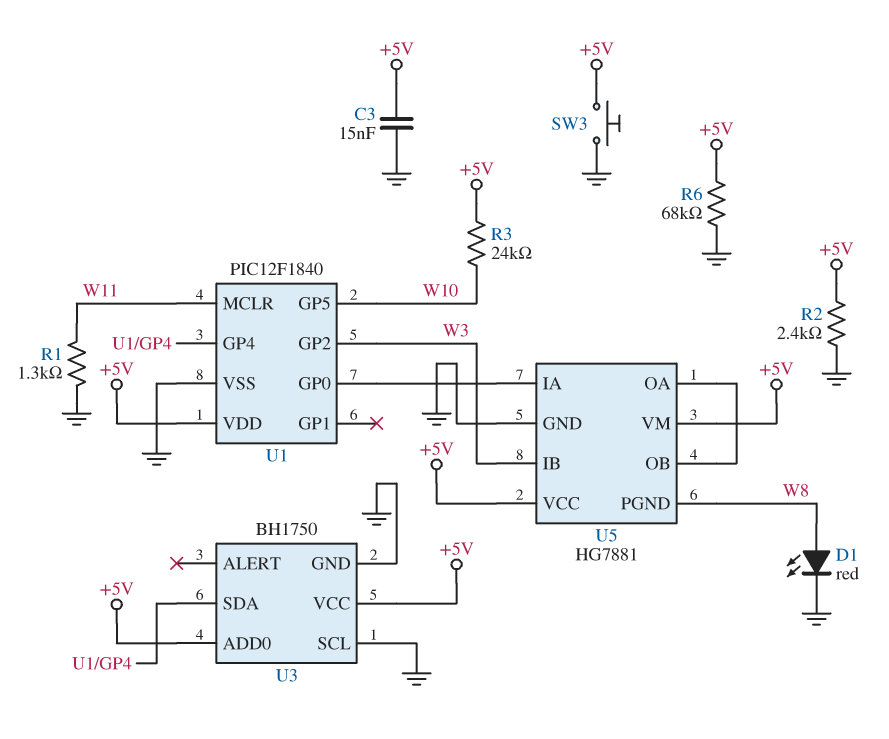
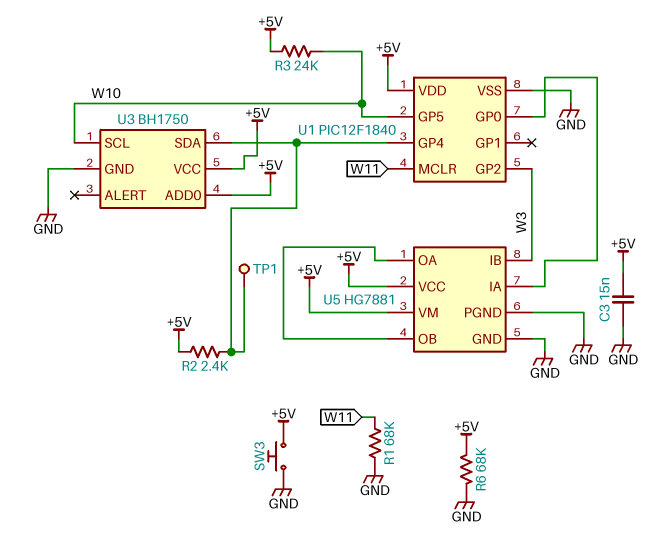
D1: LED red (A W8, K GND) -> none
R1: 1.3k (GND, W11) -> 68k (GND, W11)
R2: 2.4k (+5V, GND) -> 2.4k (+5V, U1/GP4)
TP1: none -> test point (U1/GP4)
U3 pin SCL: GND -> W10
U5 pin PGND: W8 -> GND

